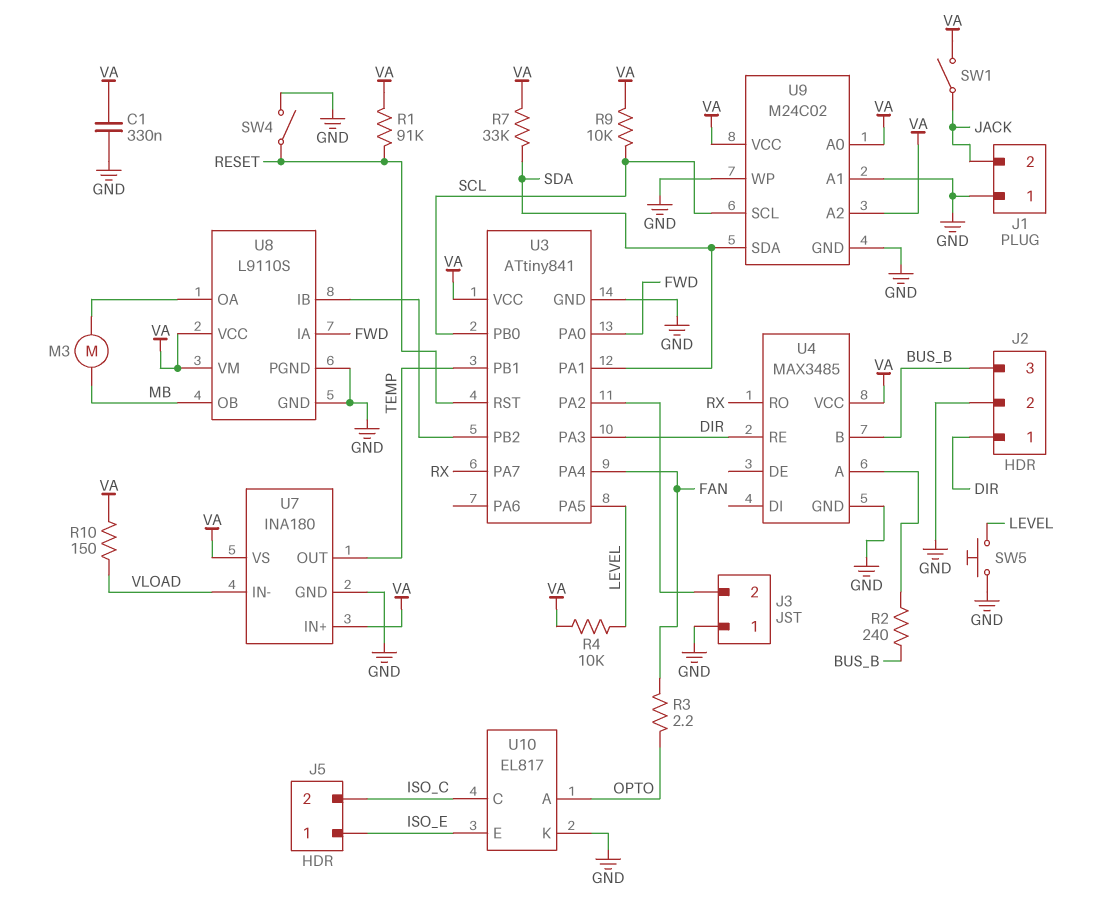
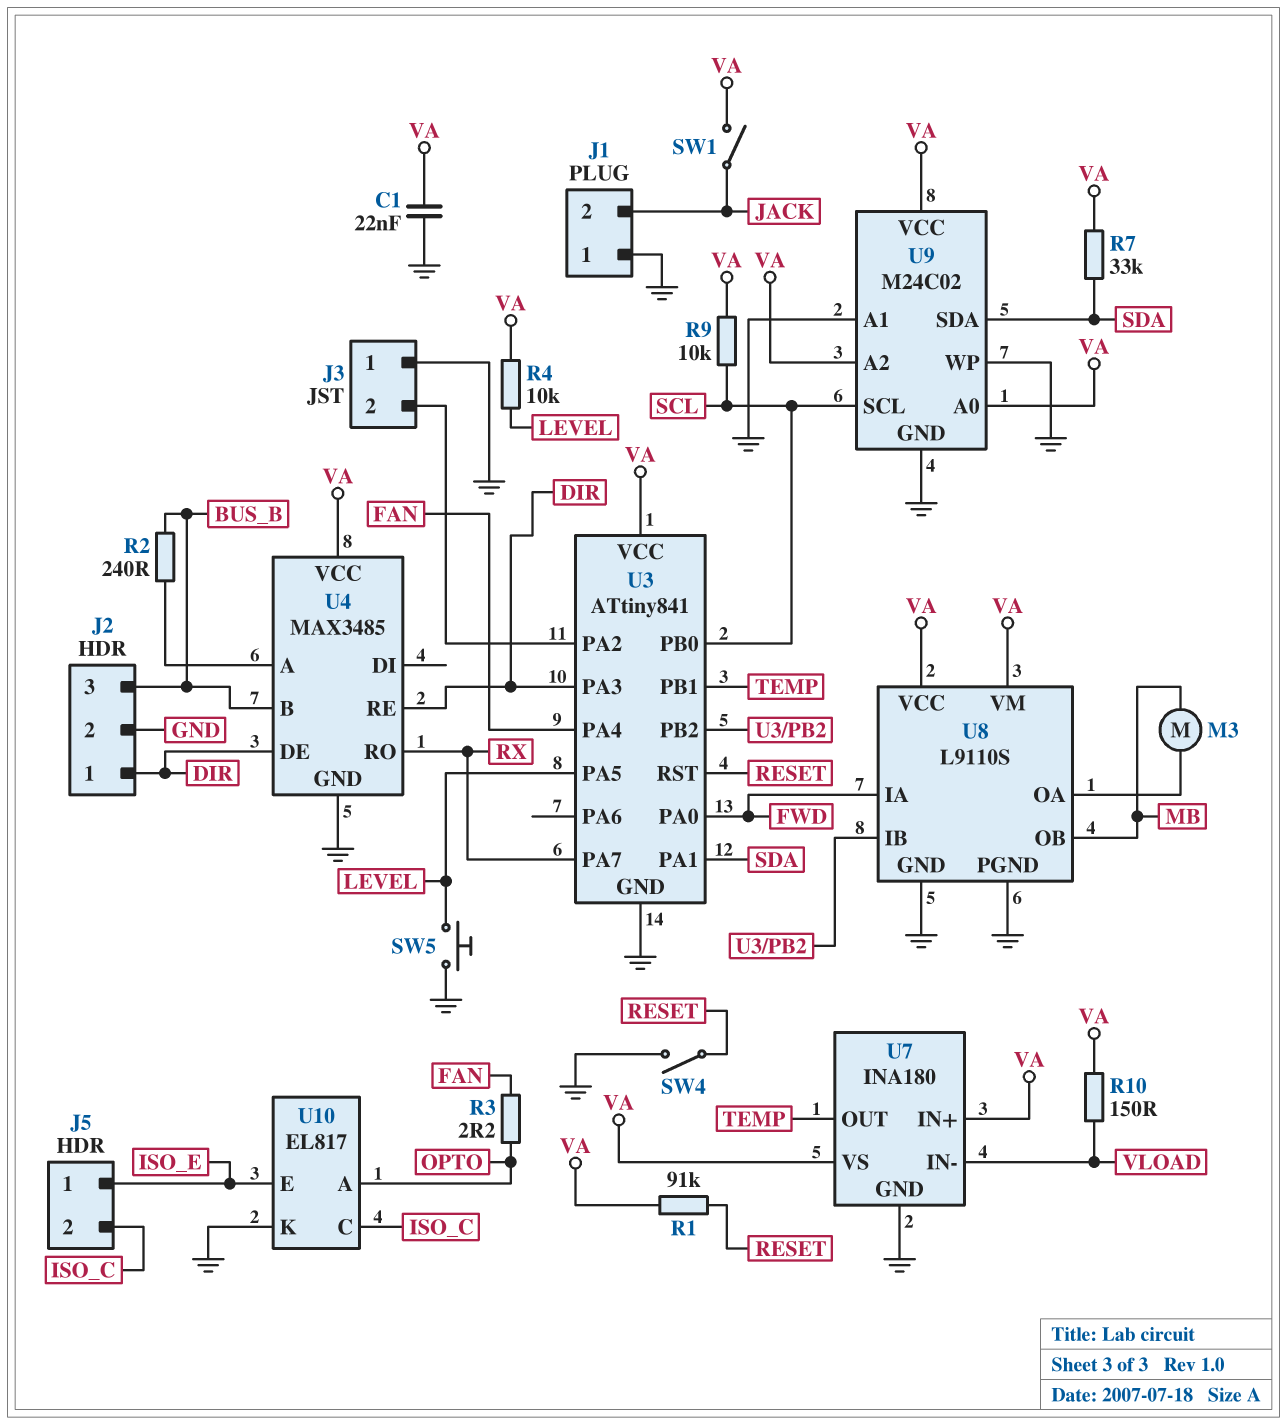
C1: 330nF (GND, VA) -> 22nF (GND, VA)
U4 pin DE: none -> DIR

